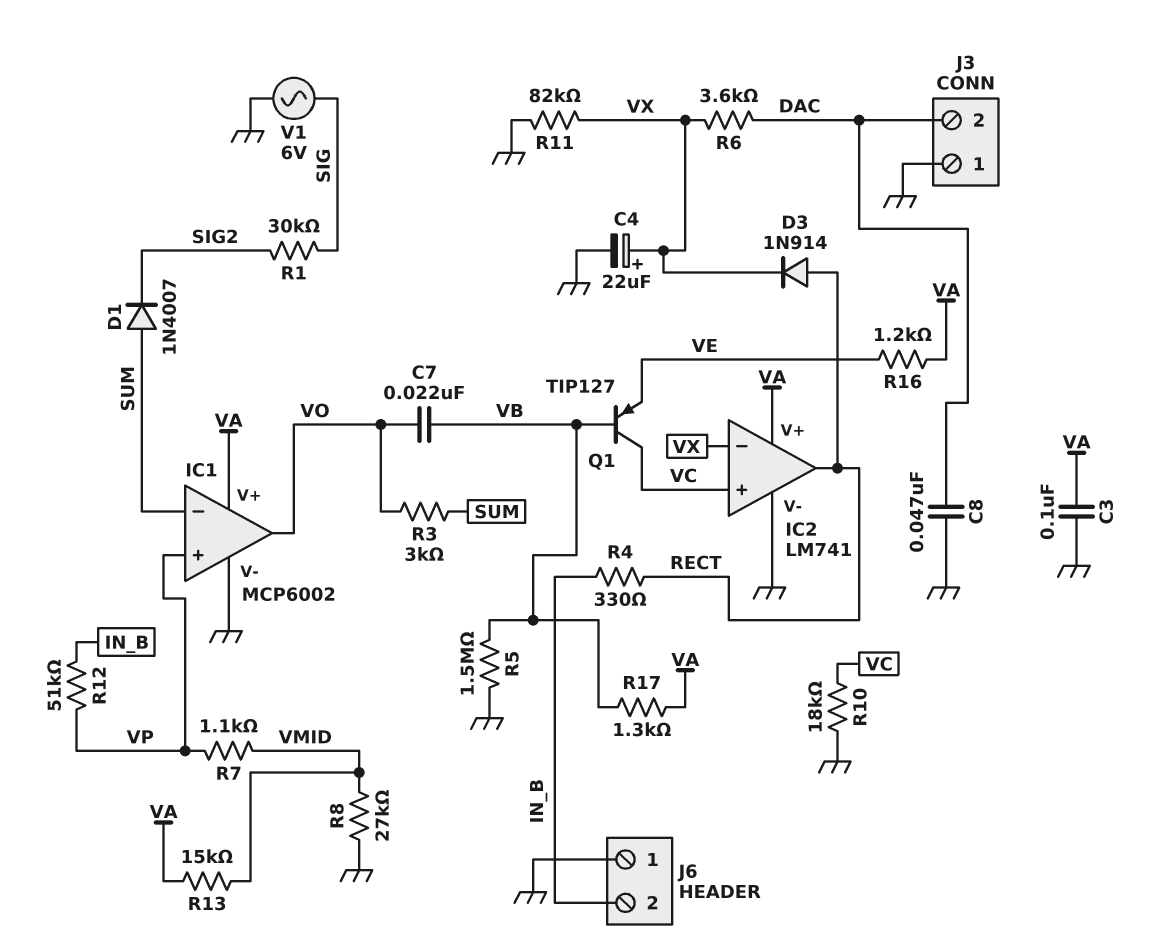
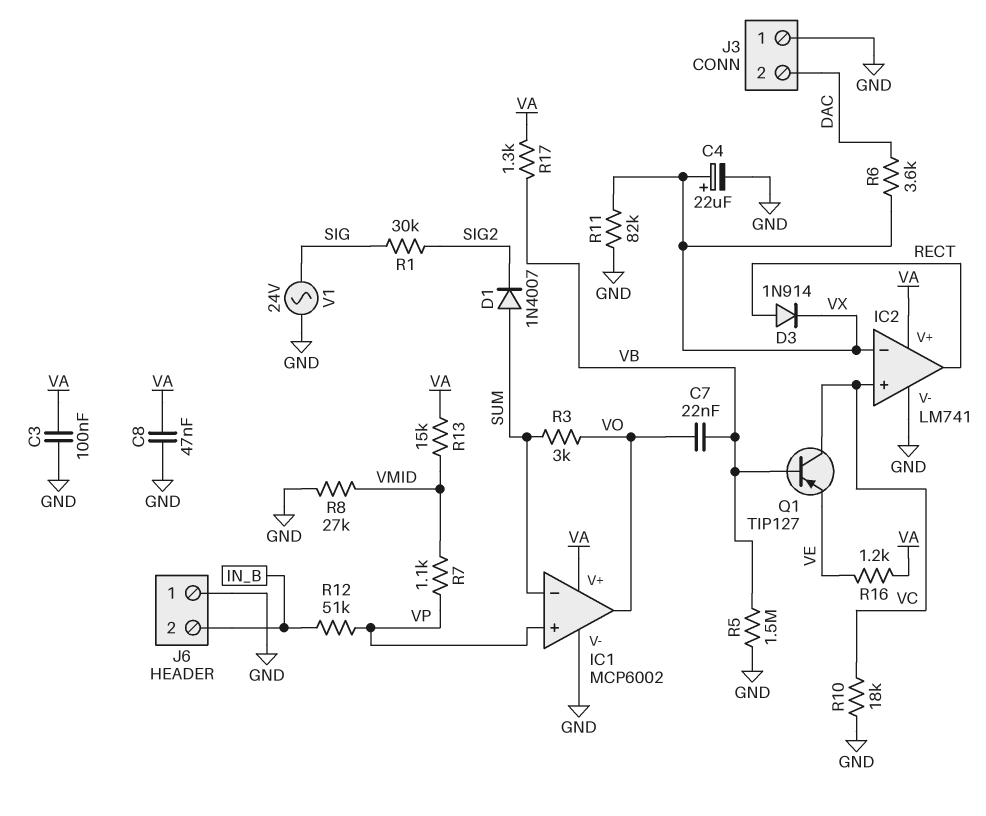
C8: 47nF (DAC, GND) -> 47nF (GND, VA)
R4: 330 (IN_B, RECT) -> none
V1: AC 6V (GND, SIG) -> AC 24V (GND, SIG)

